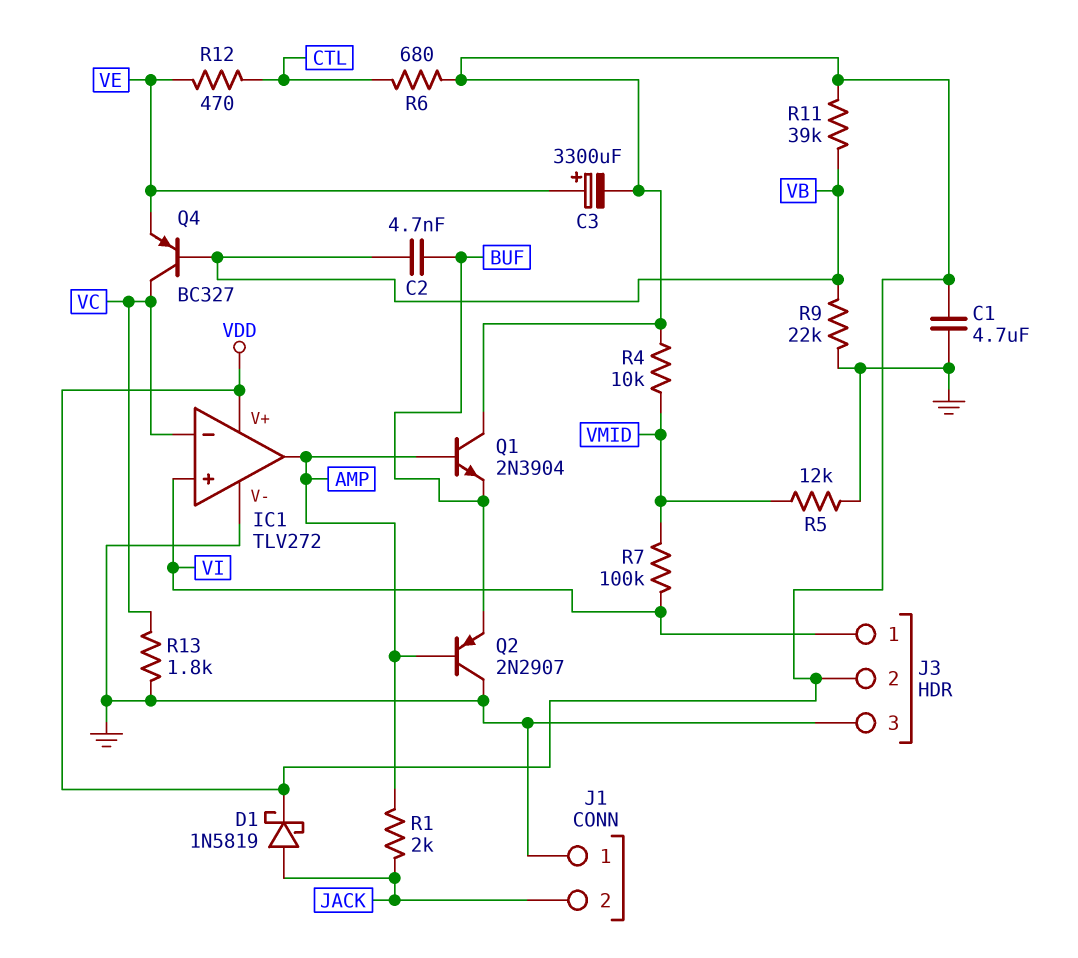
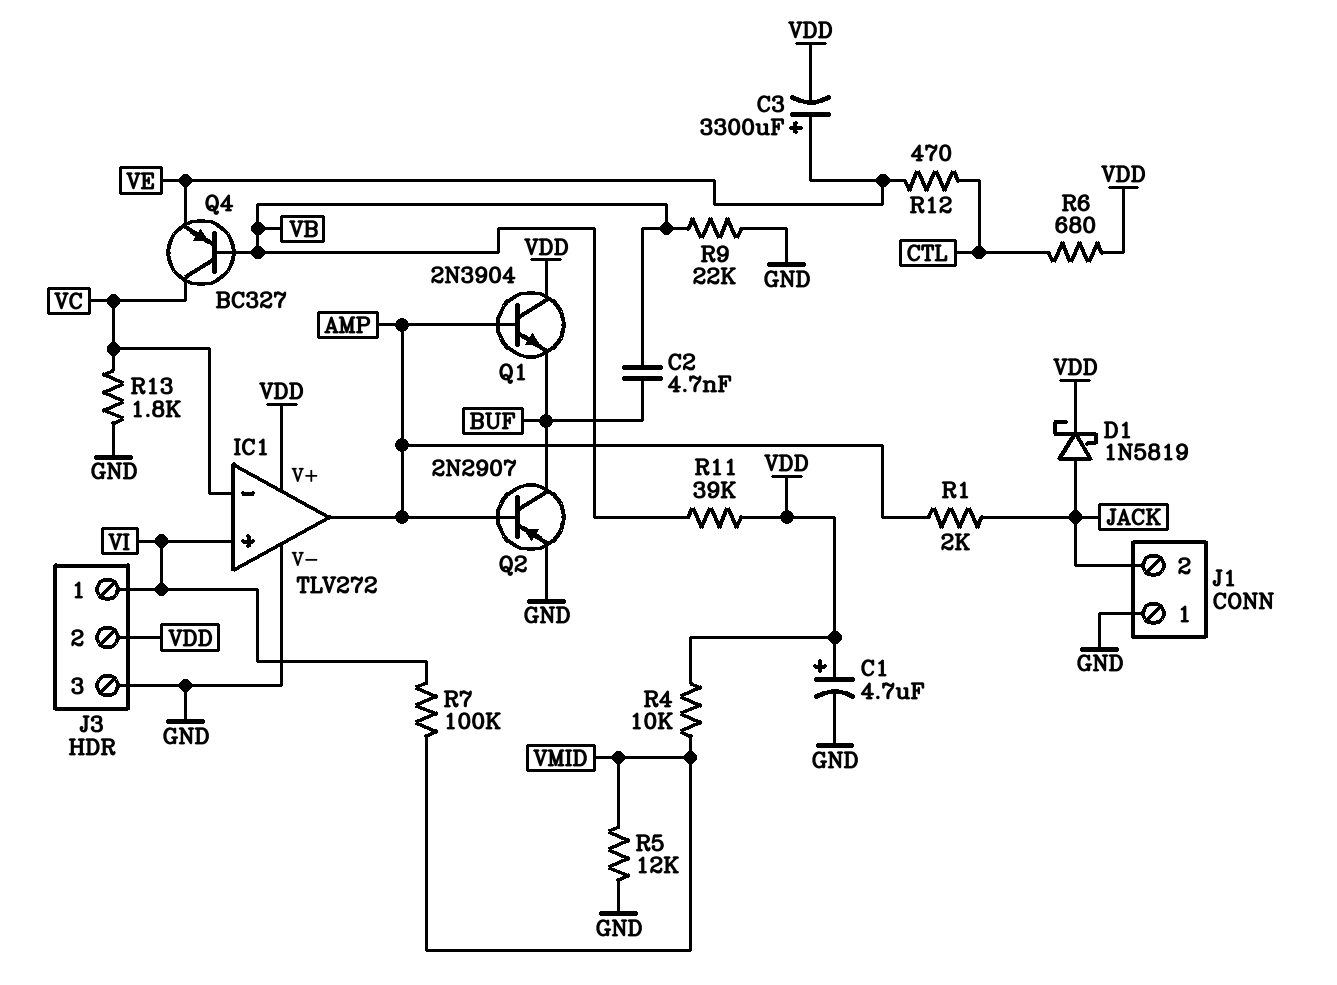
C1: 4.7uF (GND, VDD) -> 4.7uF (plus VDD, minus GND)
Q2: PNP 2N2907 (B AMP, C GND, E BUF) -> PNP 2N2907 (B AMP, C BUF, E GND)

